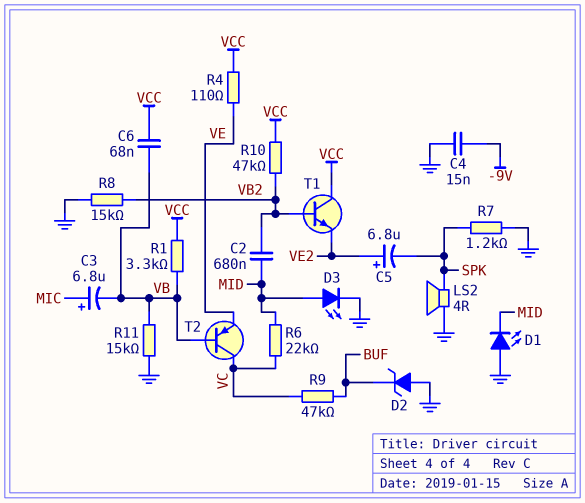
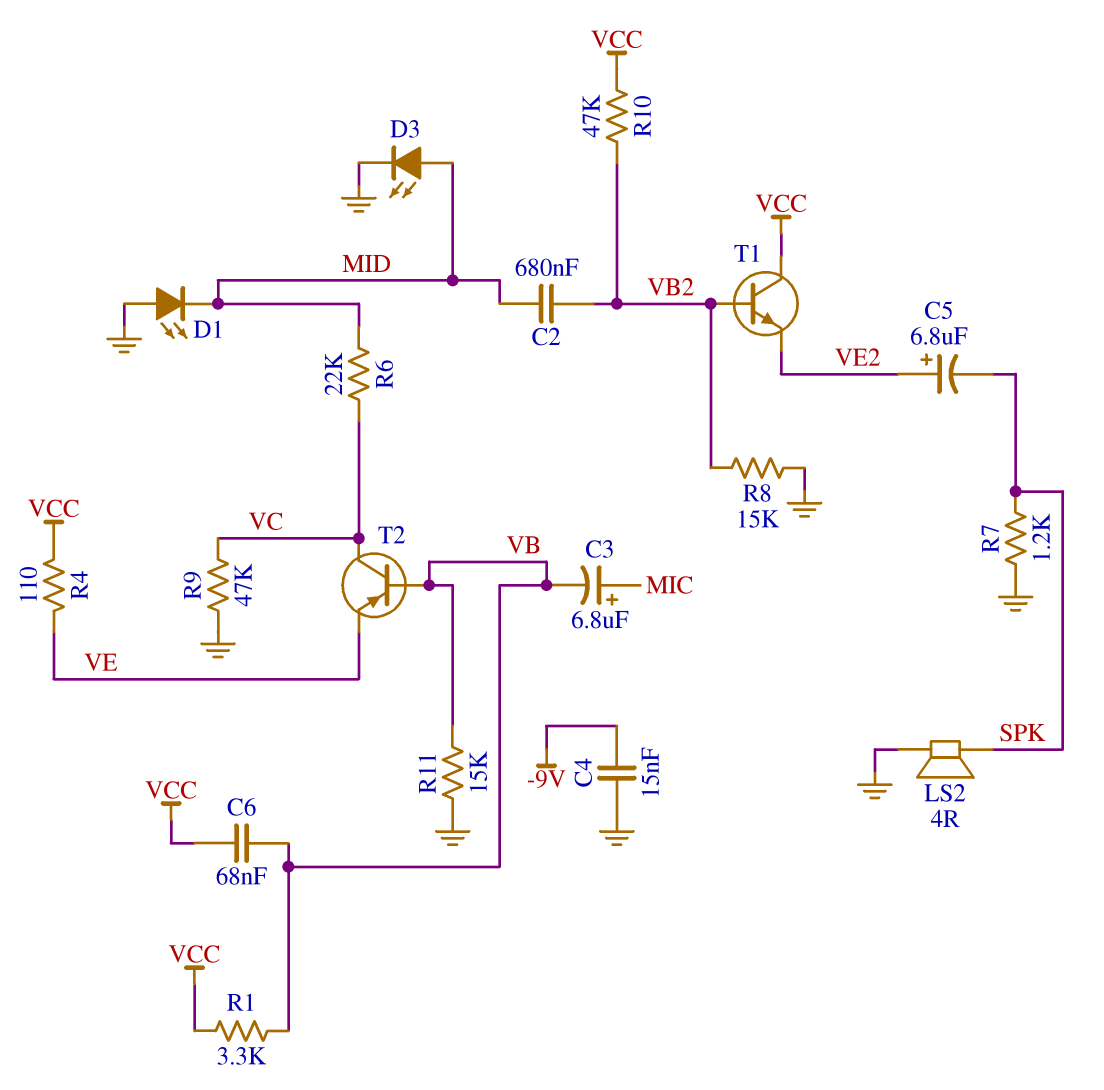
D2: zener (A GND, K BUF) -> none
R9: 47k (BUF, VC) -> 47k (GND, VC)

